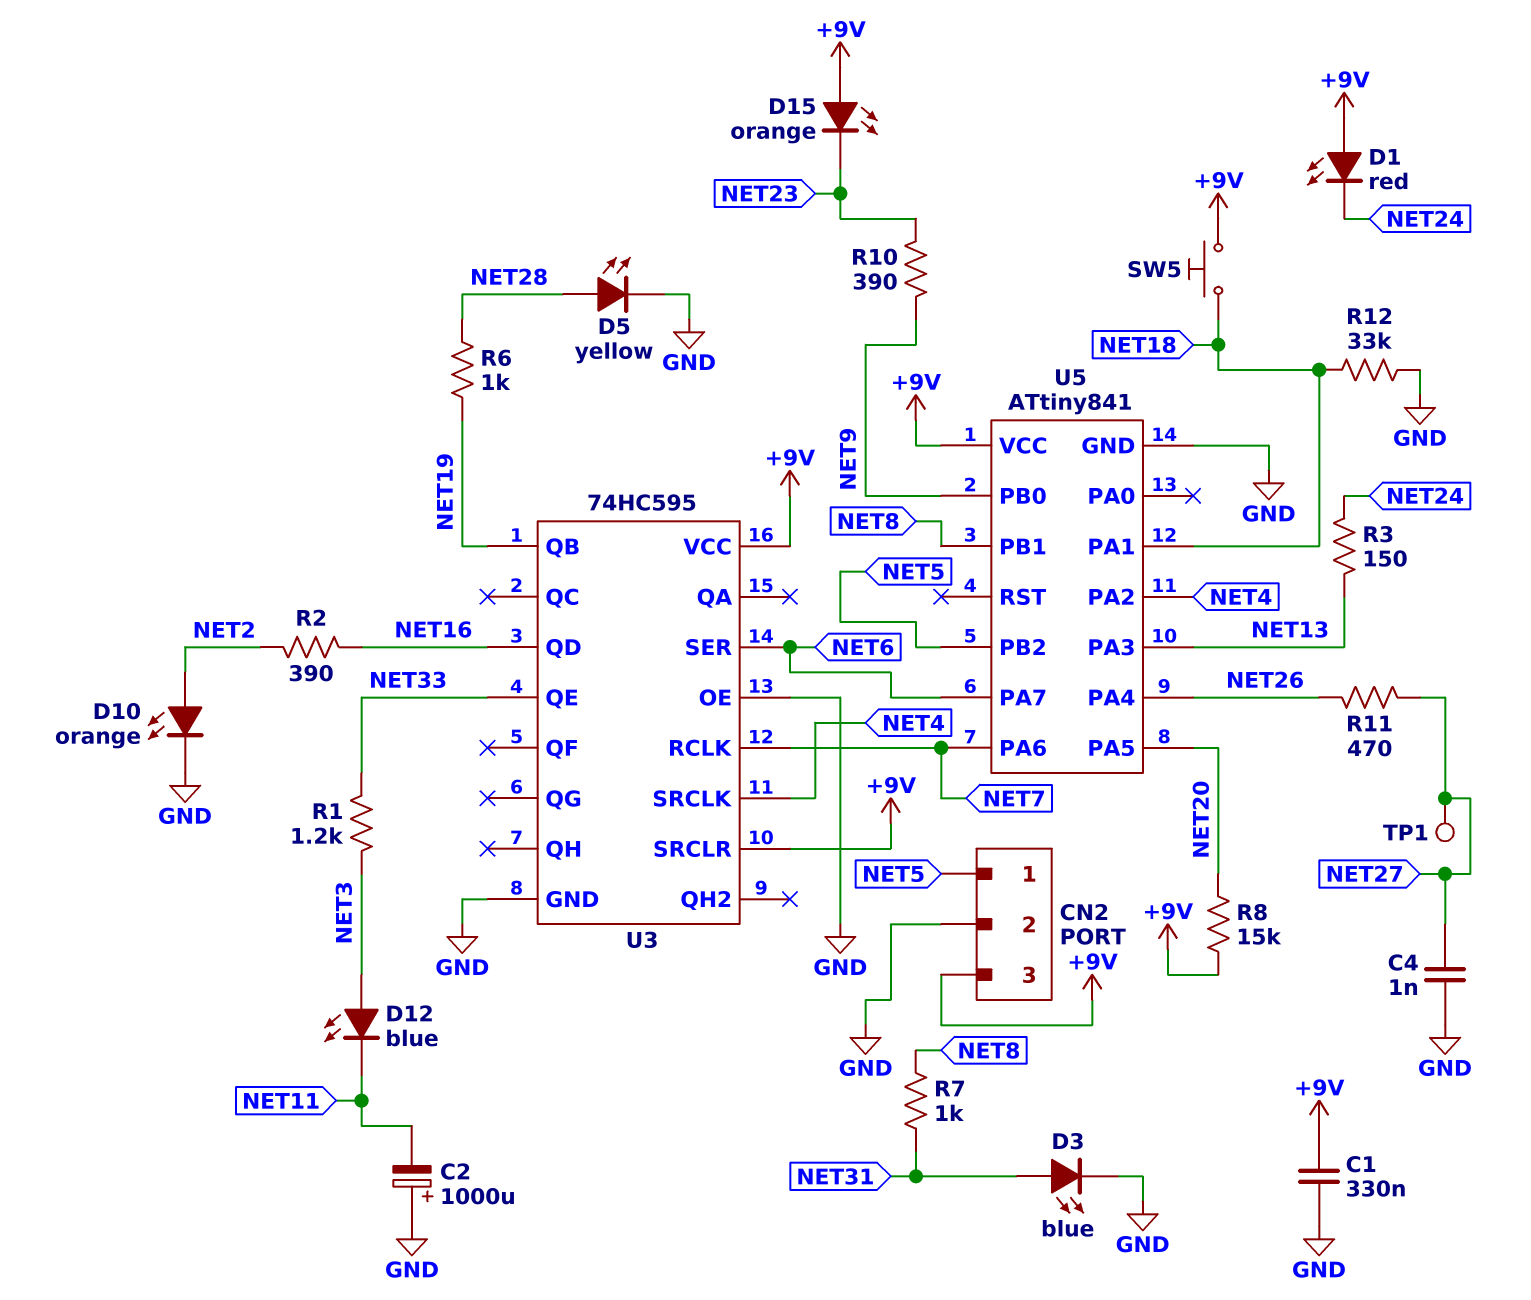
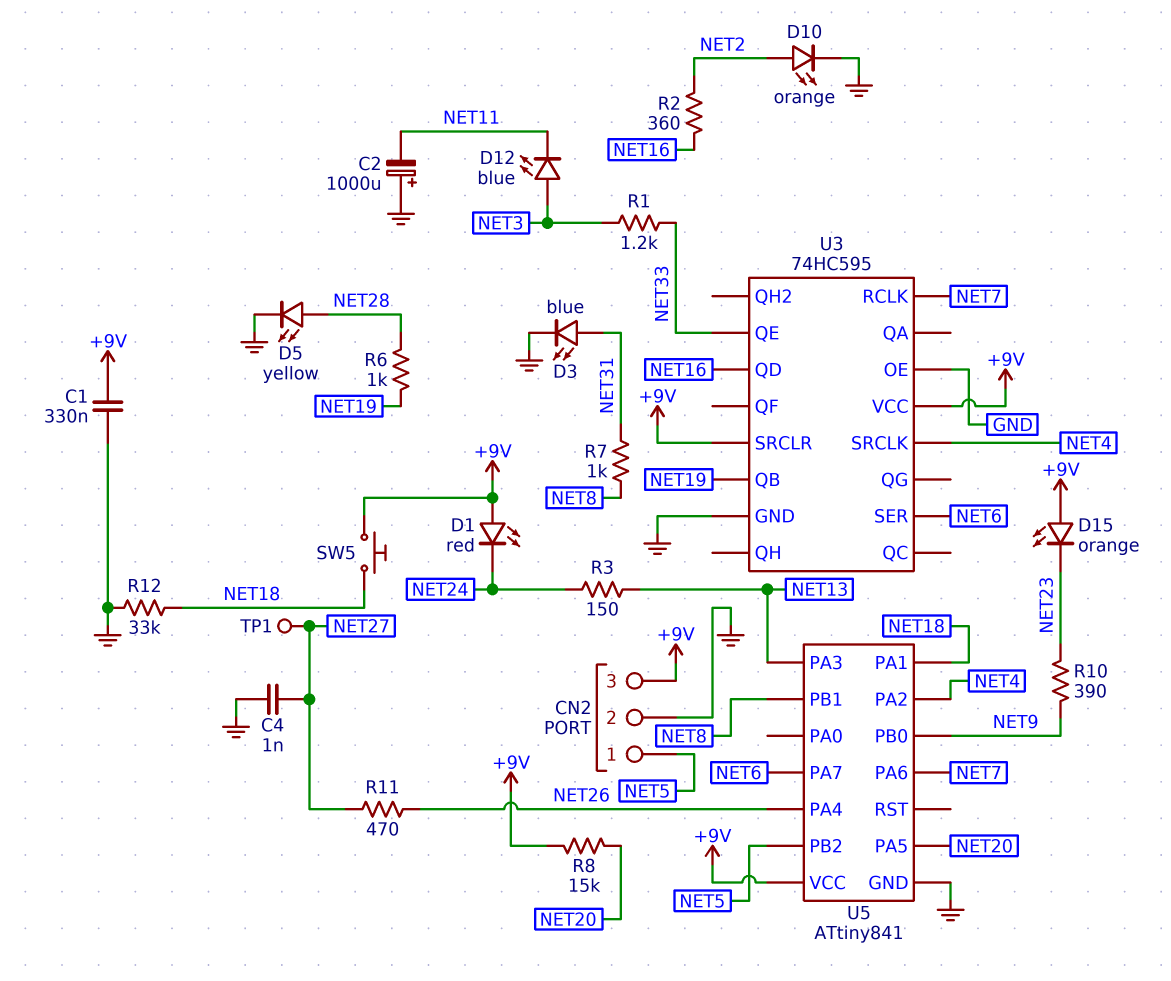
R2: 390 (NET2, NET16) -> 360 (NET2, NET16)

